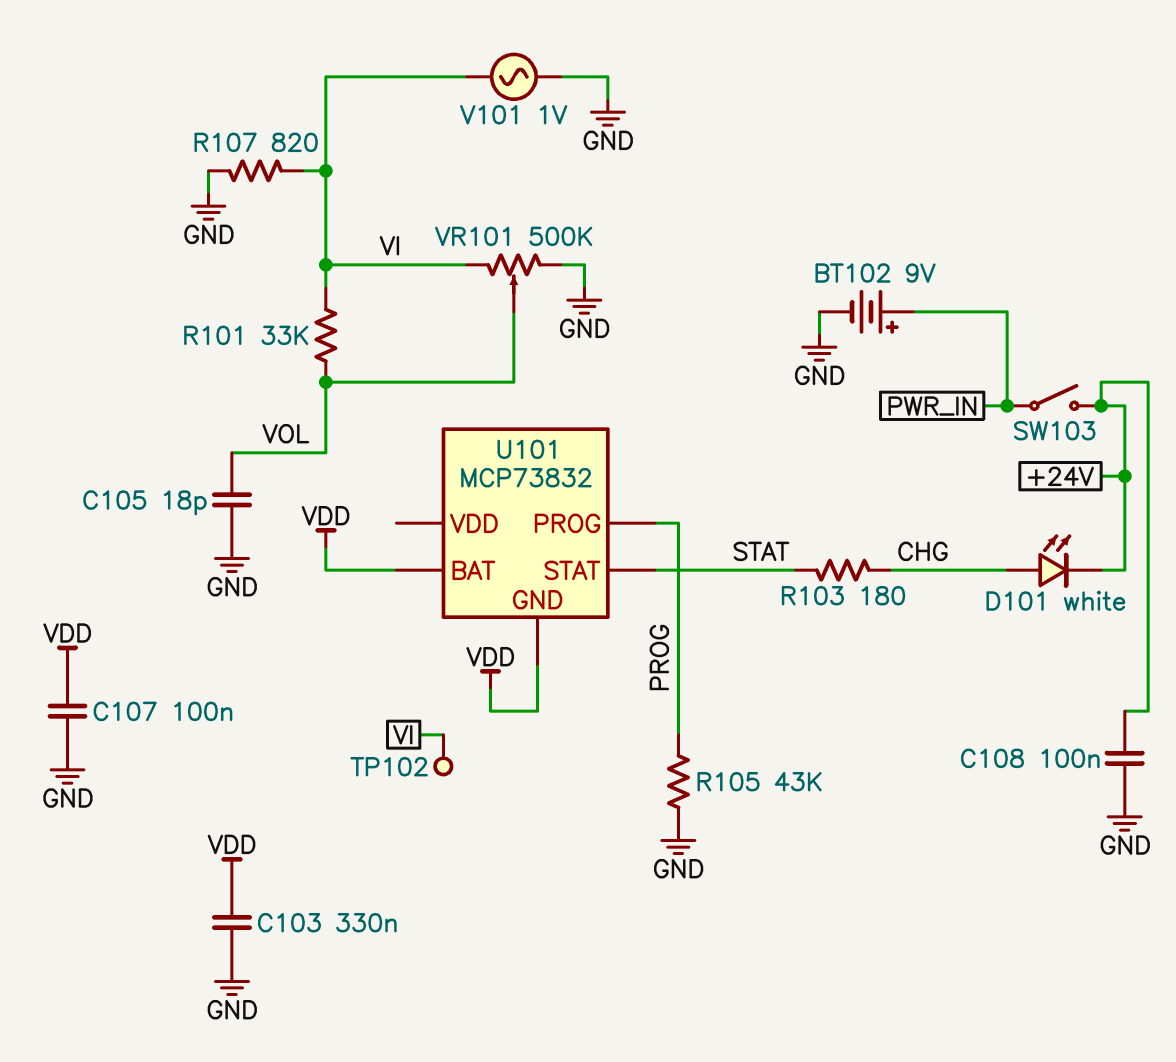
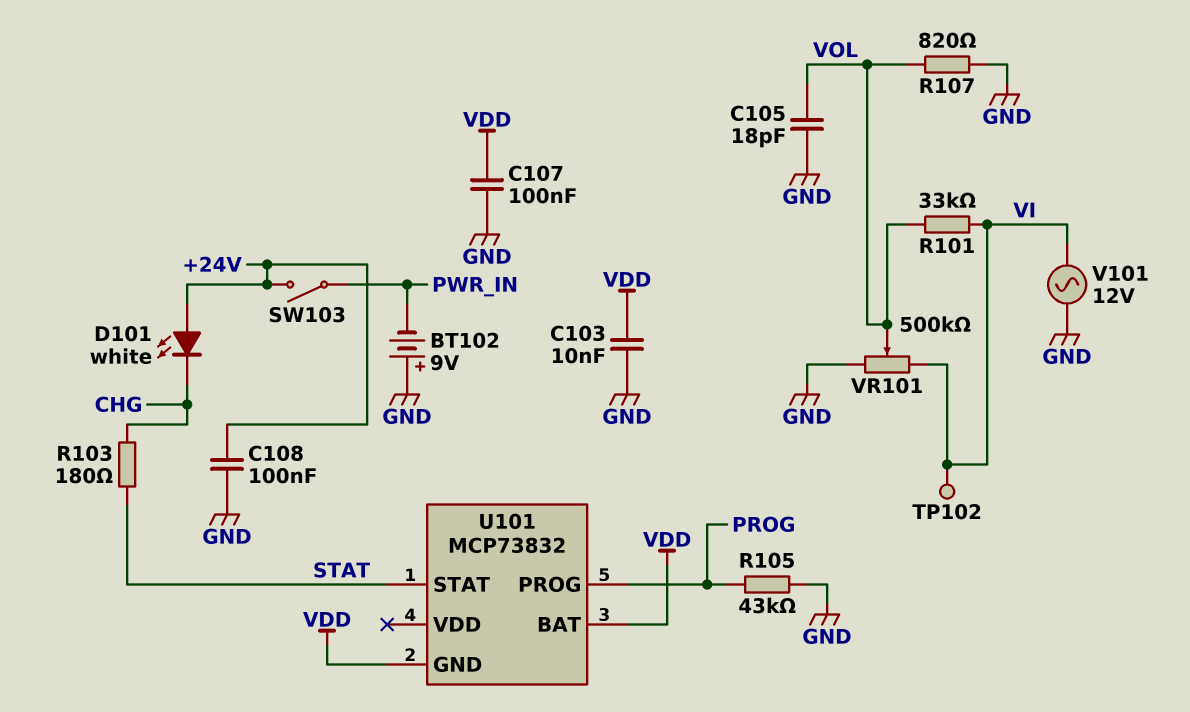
BT102: 9V (plus PWR_IN, minus GND) -> 9V (plus GND, minus PWR_IN)
C103: 330nF (GND, VDD) -> 10nF (GND, VDD)
D101: LED white (A CHG, K +24V) -> LED white (A +24V, K CHG)
R107: 820 (GND, VI) -> 820 (GND, VOL)
V101: AC 1V (GND, VI) -> AC 12V (GND, VI)

